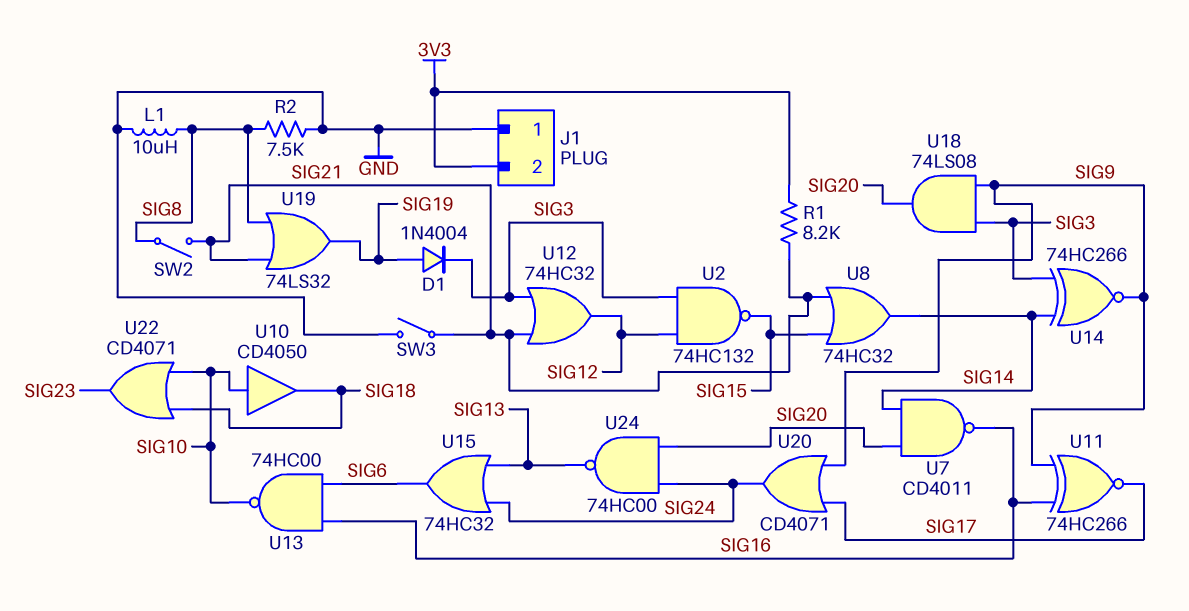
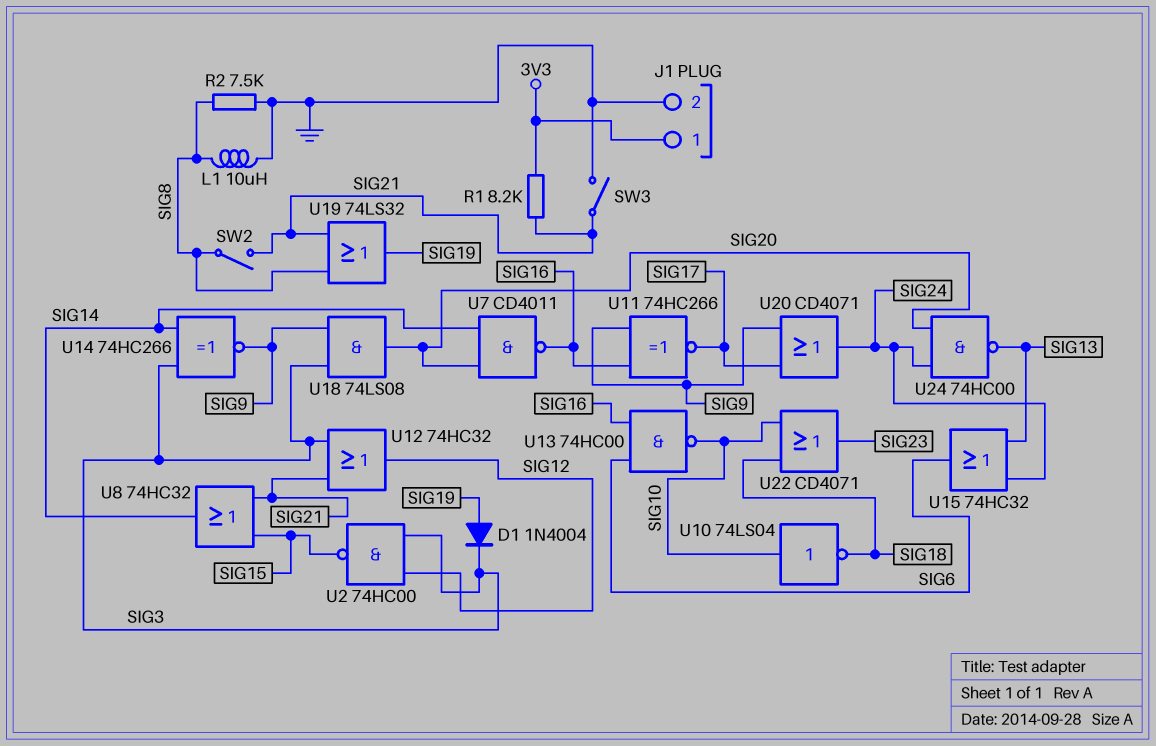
J1 pin 1: GND -> 3V3
J1 pin 2: 3V3 -> GND
U2: NAND 74HC132 (in SIG3, in SIG12, out SIG15) -> NAND 74HC00 (in SIG3, in SIG12, out SIG15)
U10: buffer CD4050 (in SIG10, out SIG18) -> NOT 74LS04 (in SIG10, out SIG18)

